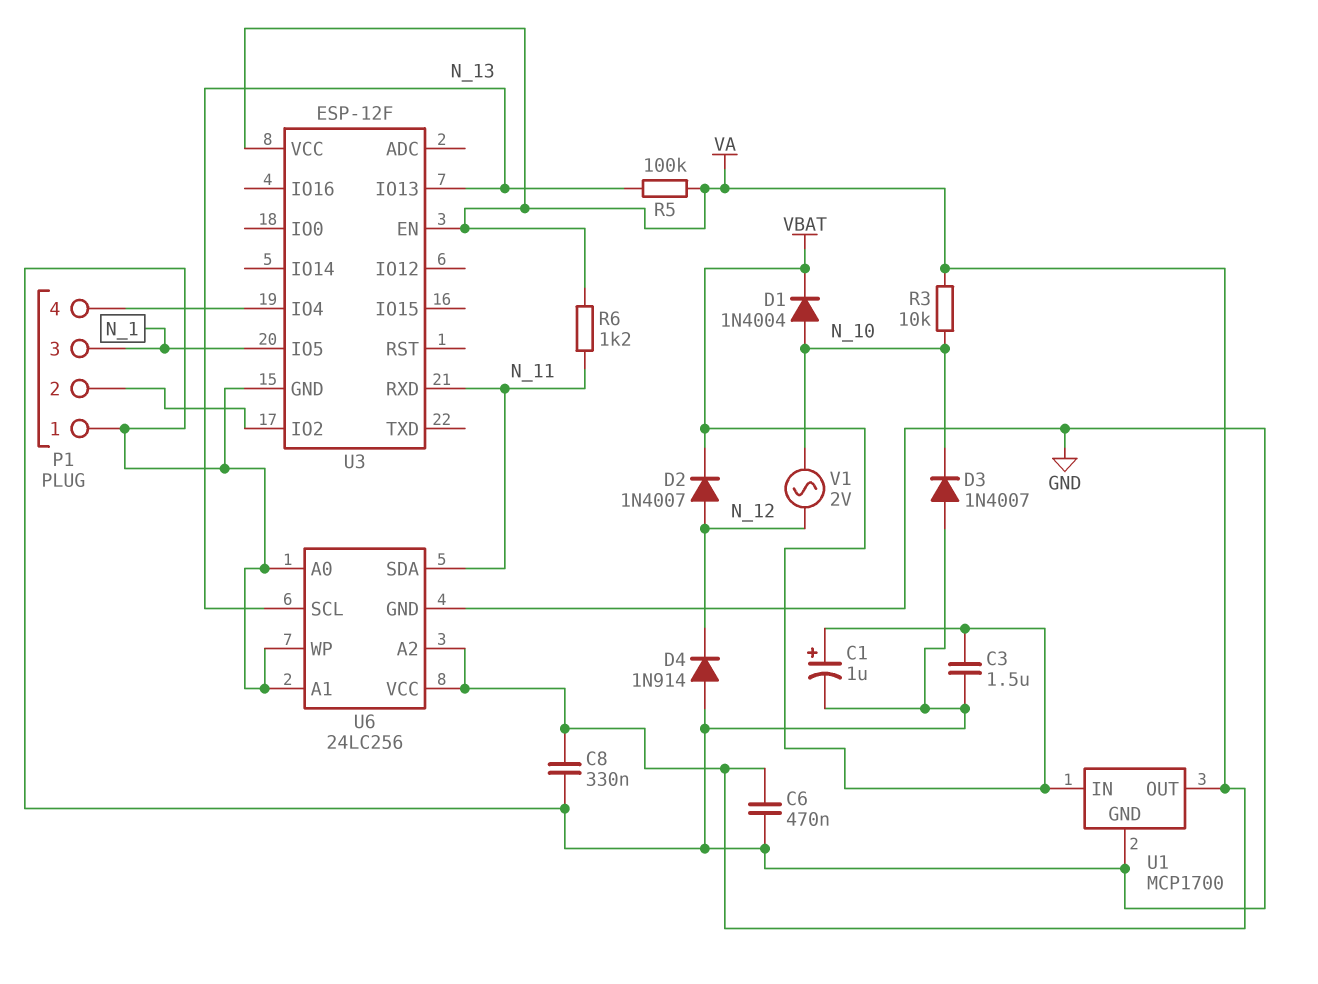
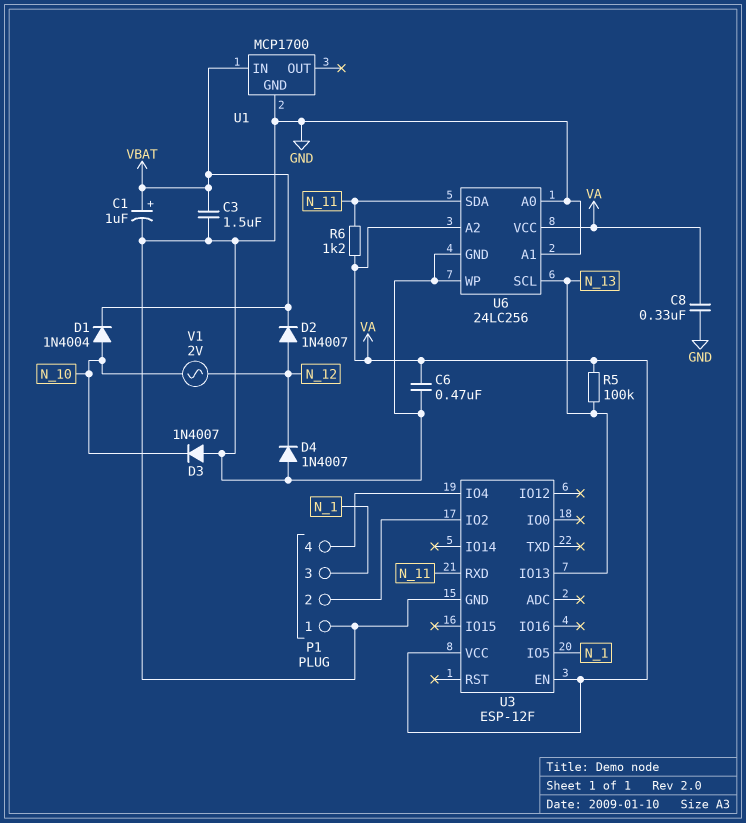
D4: diode 1N914 (A GND, K N_12) -> diode 1N4007 (A GND, K N_12)
R3: 10k (N_10, VA) -> none
U1 pin OUT: VA -> none

